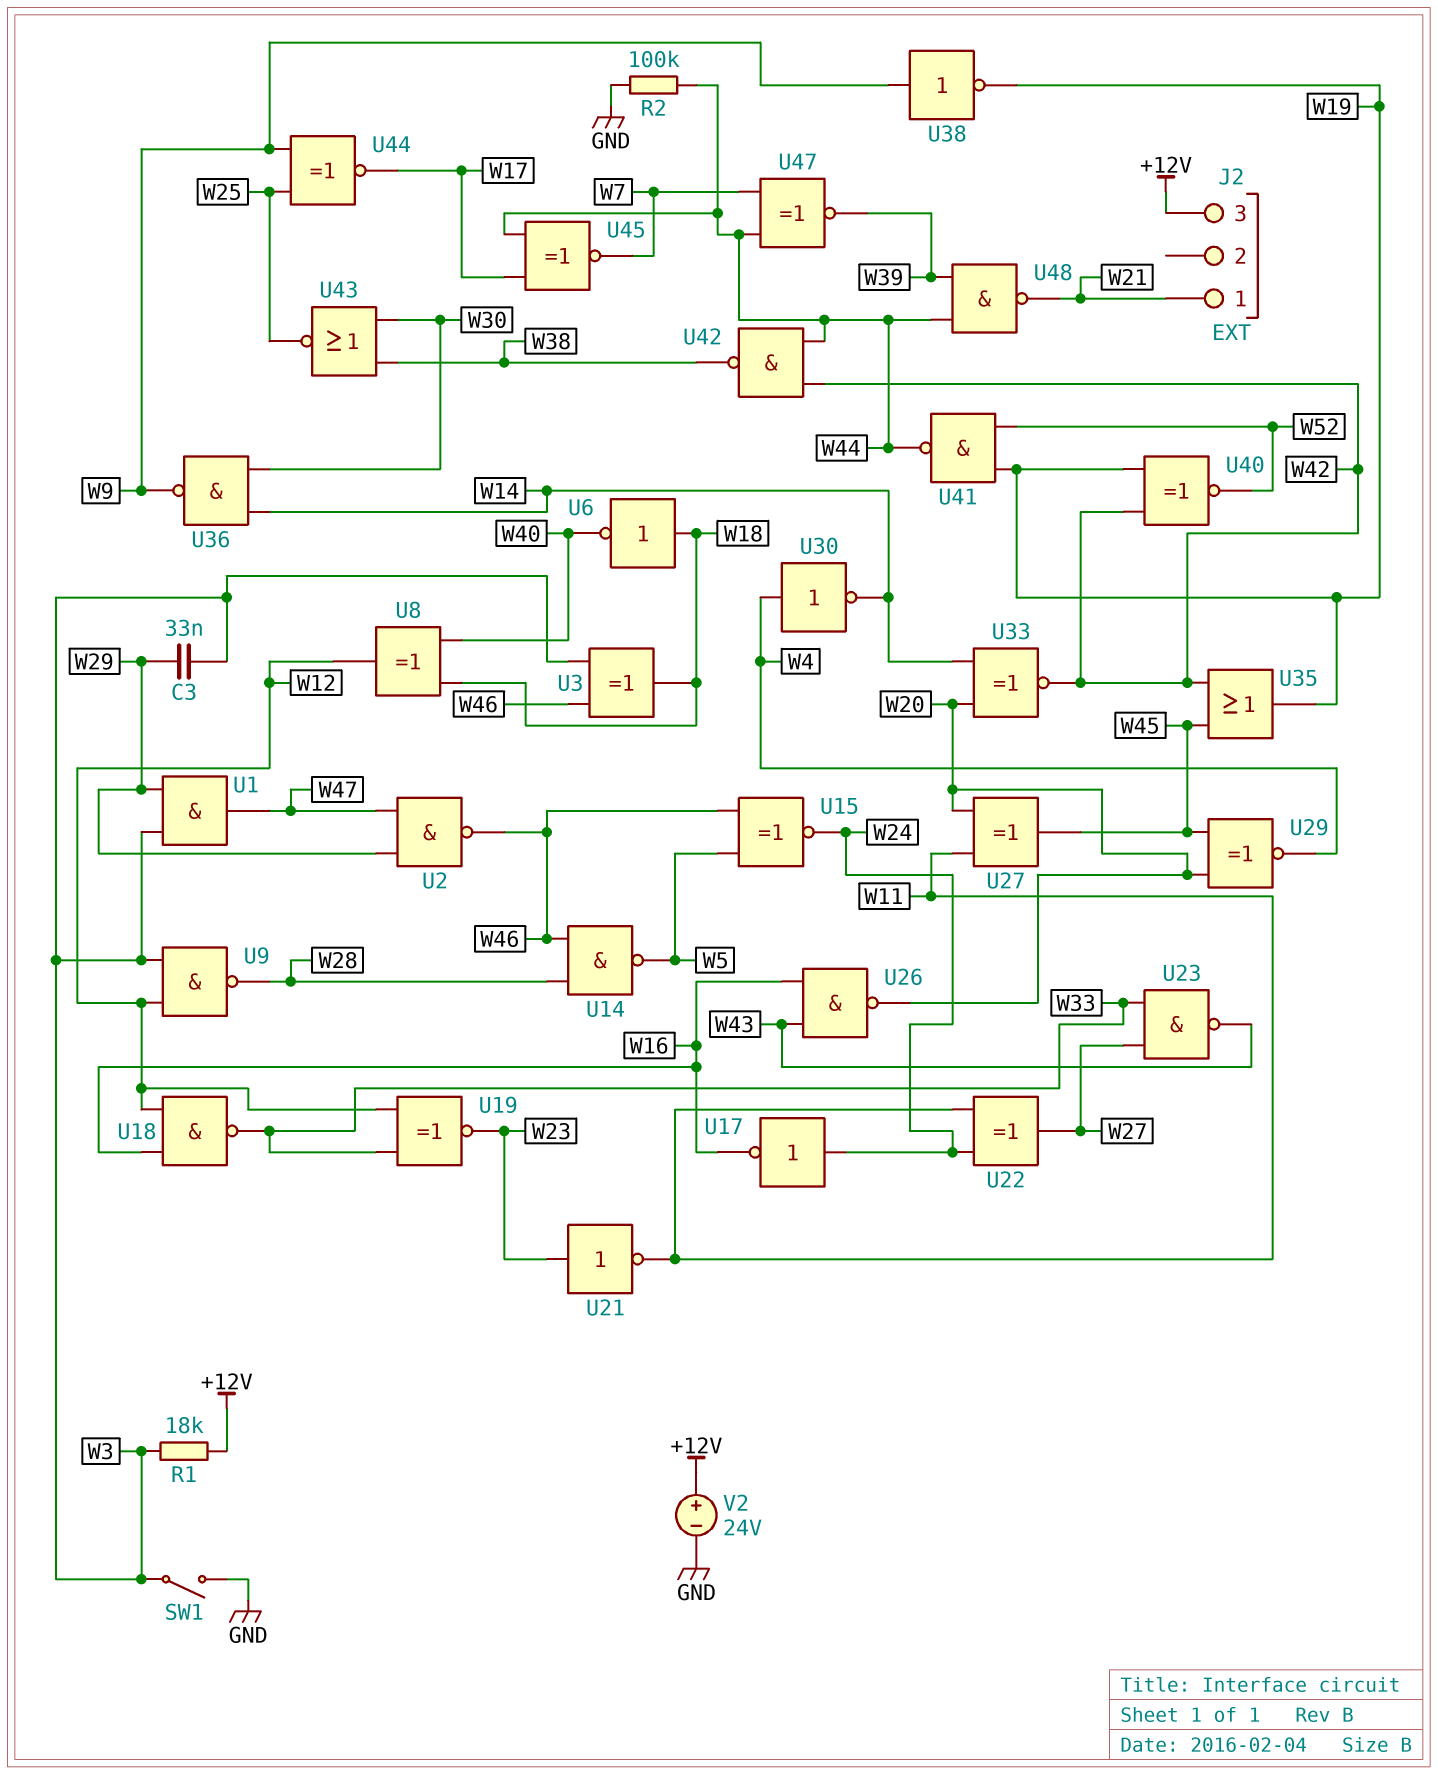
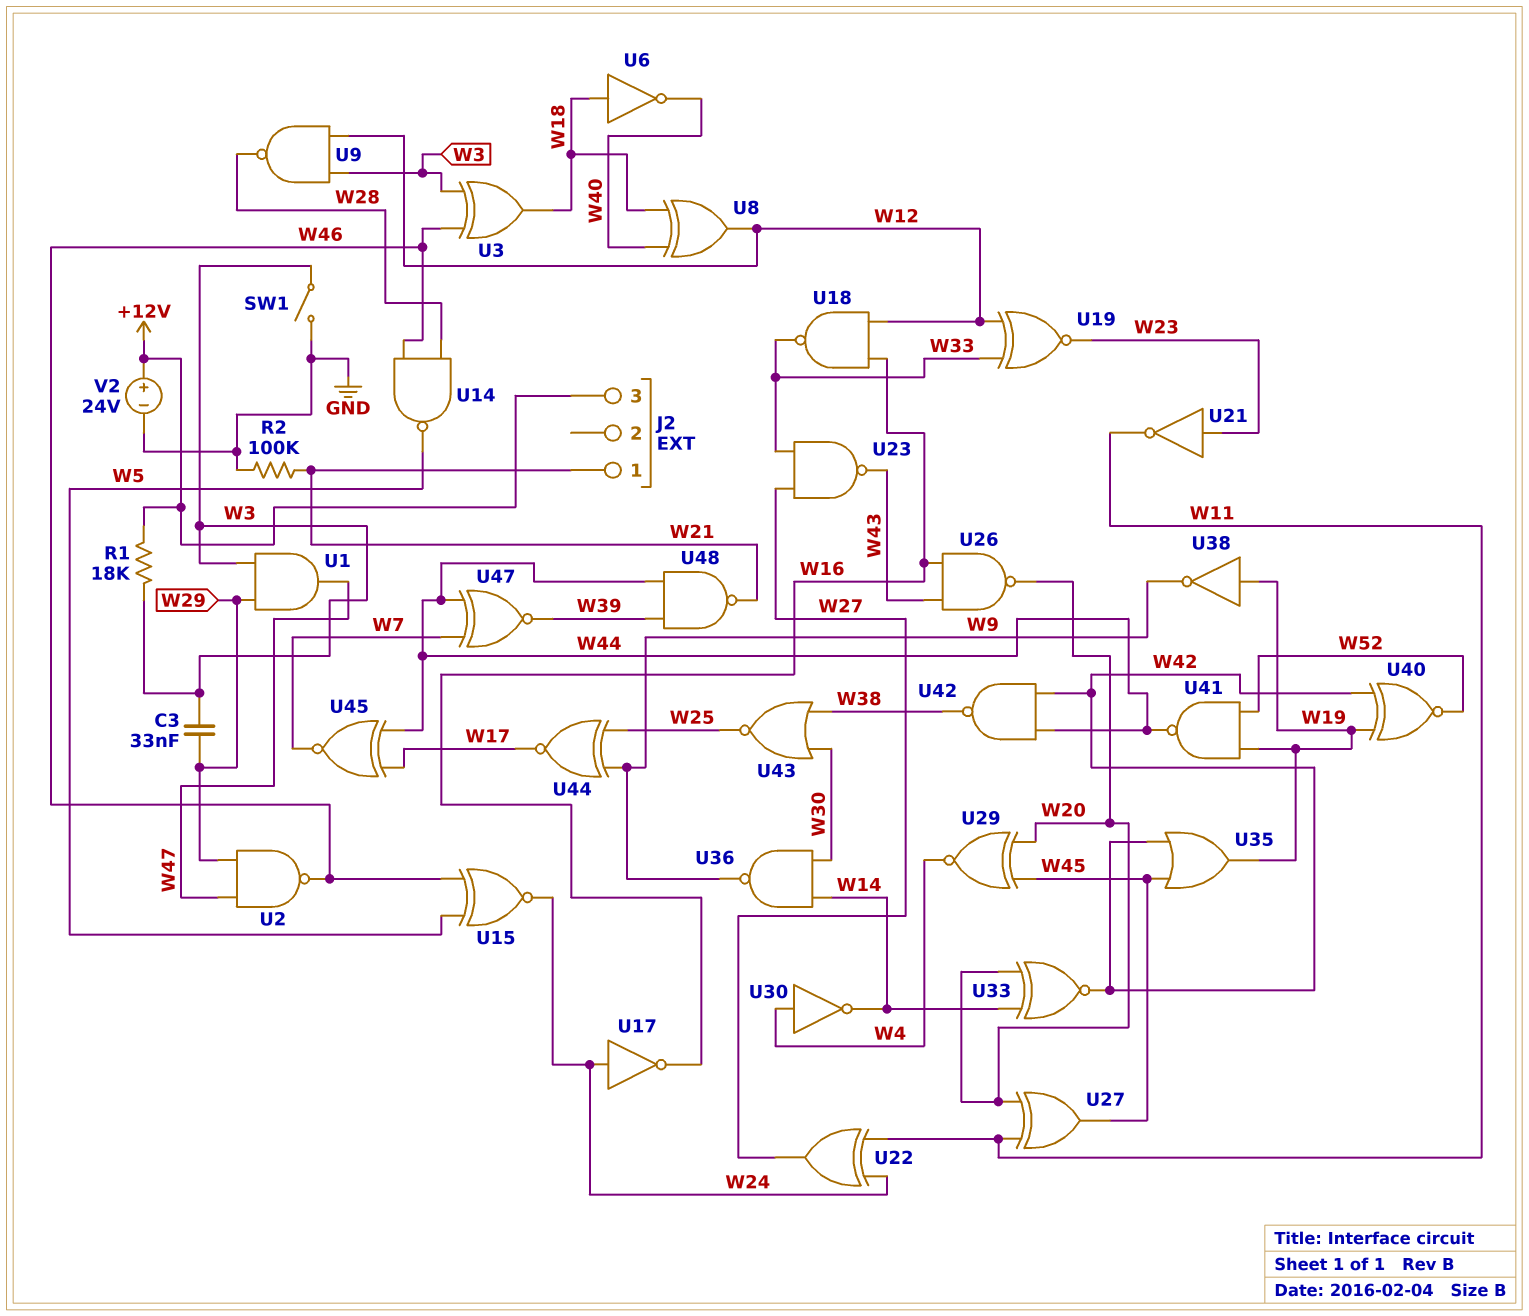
R2: 100k (GND, W44) -> 100k (GND, W21)
U38: NOT (in W9, out W19) -> NOT (in W19, out W9)

